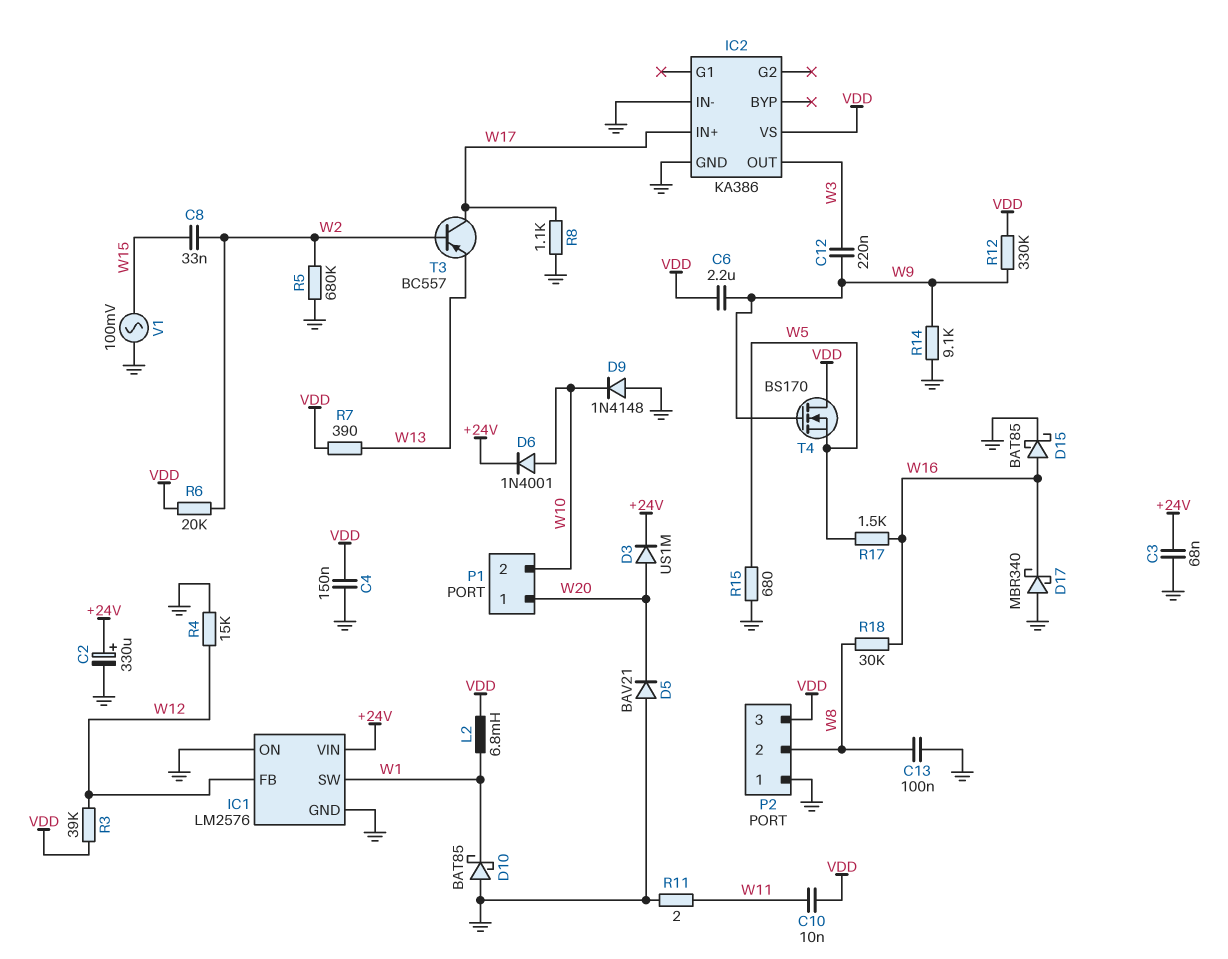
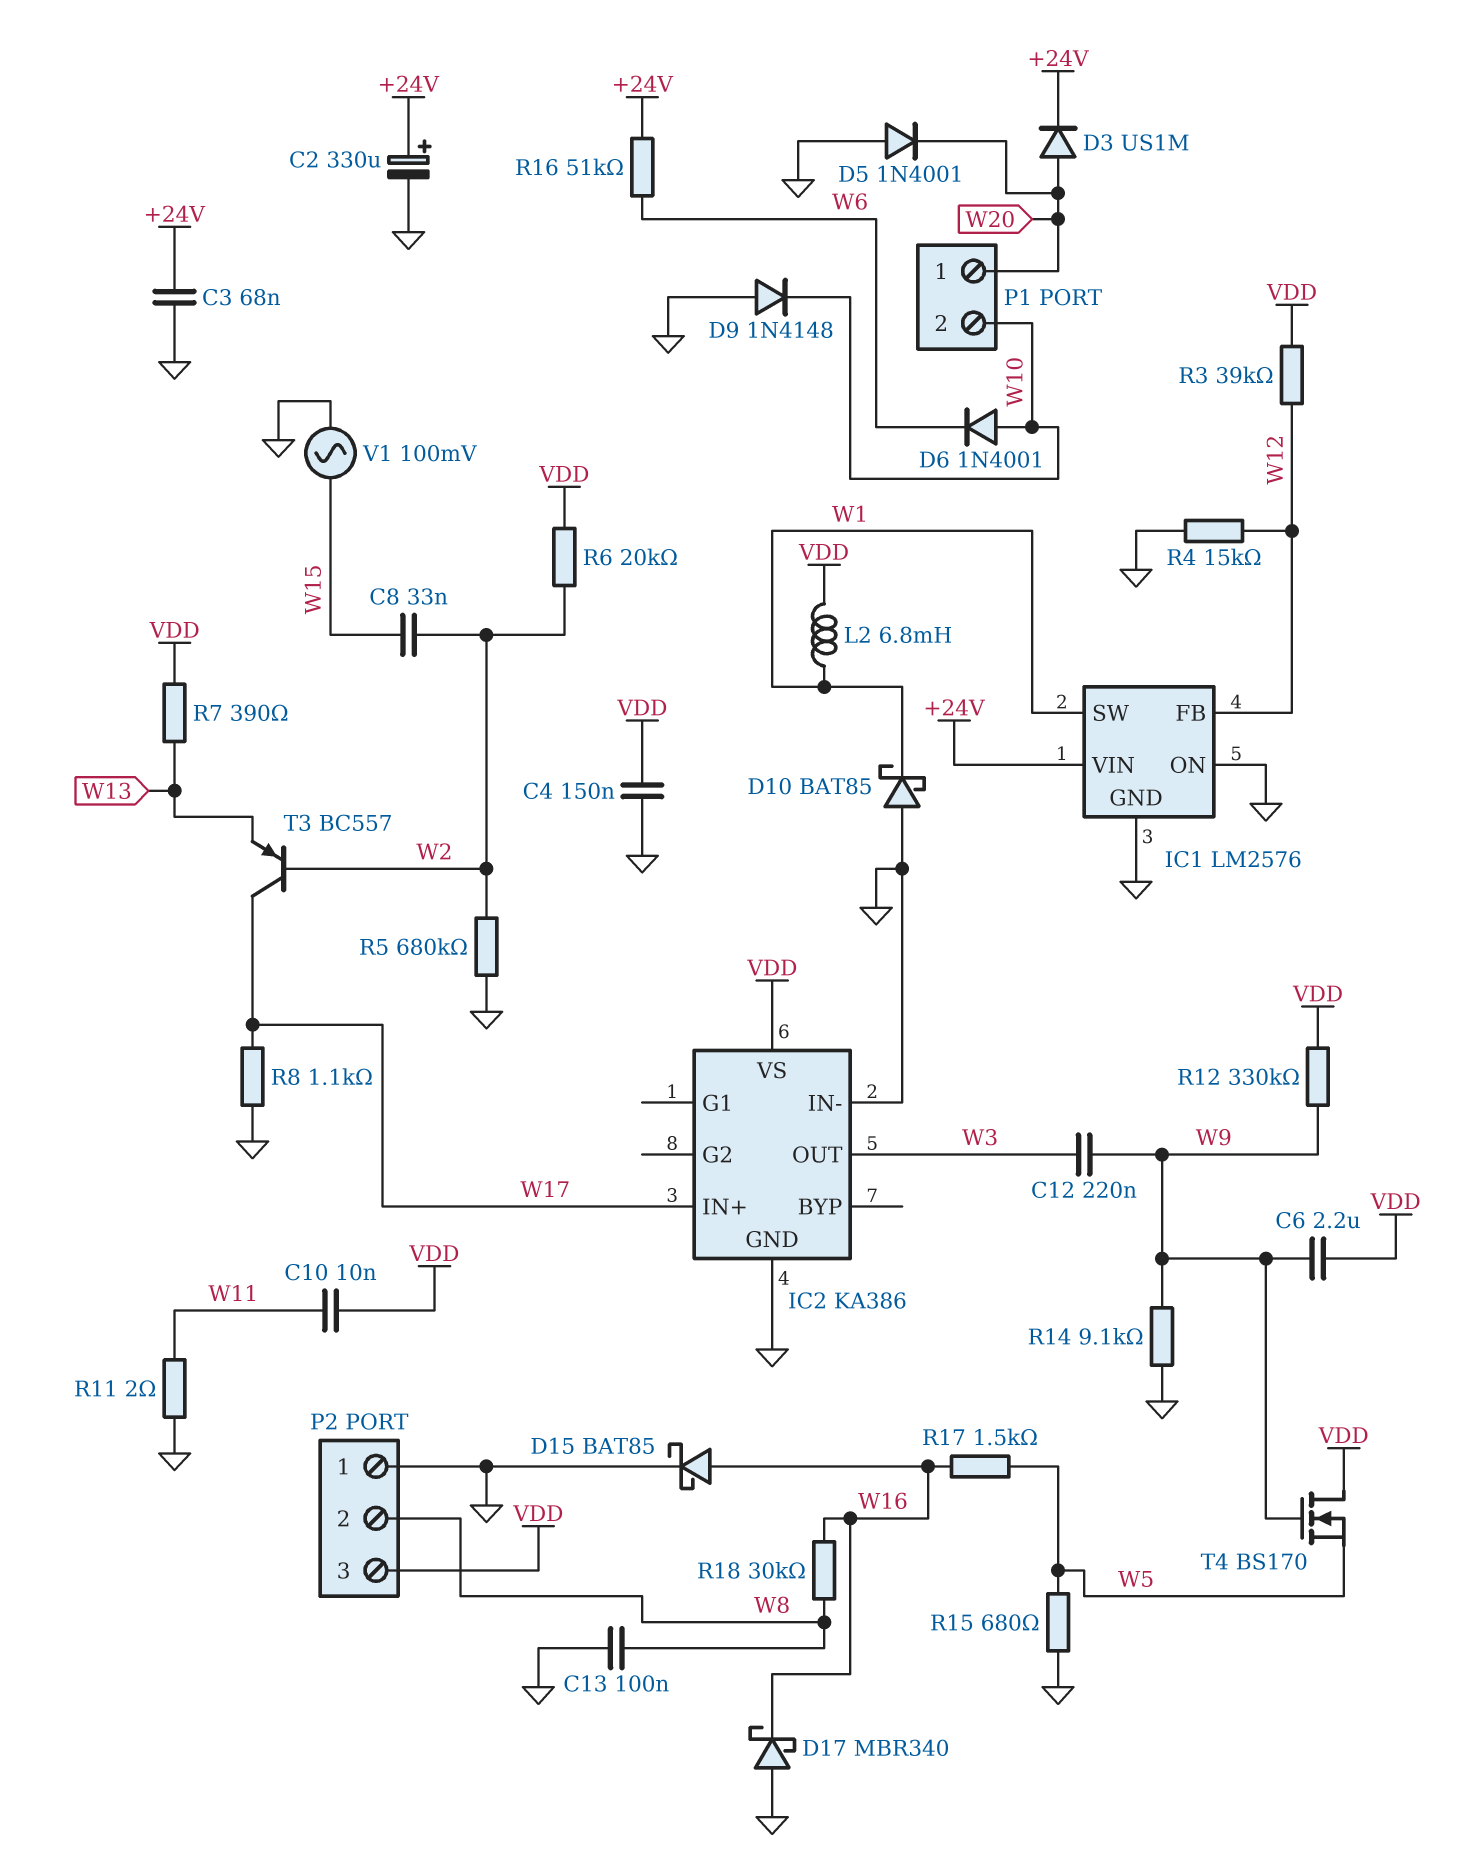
D5: diode BAV21 (A GND, K W20) -> diode 1N4001 (A GND, K W20)
D6: diode 1N4001 (A W10, K +24V) -> diode 1N4001 (A W10, K W6)
R16: none -> 51k (+24V, W6)

